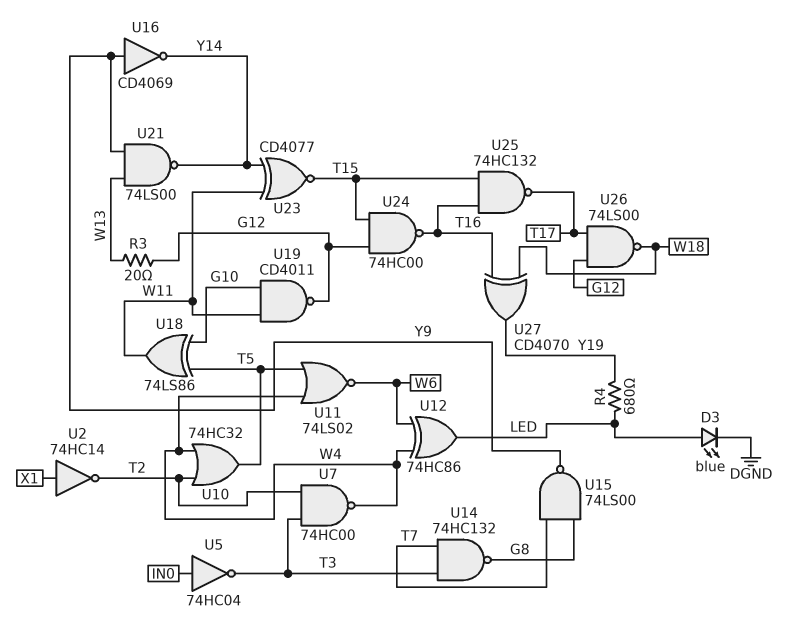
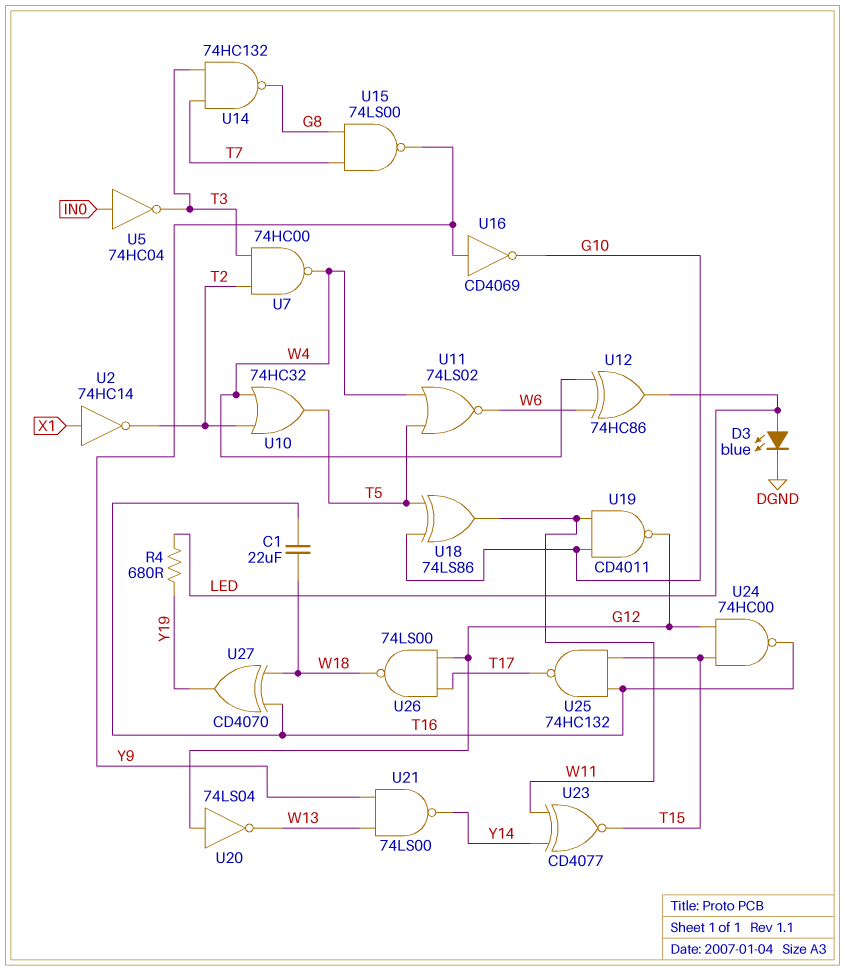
C1: none -> 22uF (T16, W18)
R3: 20 (G12, W13) -> none
U16: NOT CD4069 (in Y9, out Y14) -> NOT CD4069 (in Y9, out G10)
U20: none -> NOT 74LS04 (in G12, out W13)

